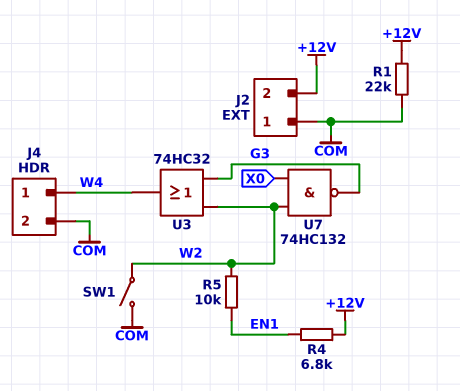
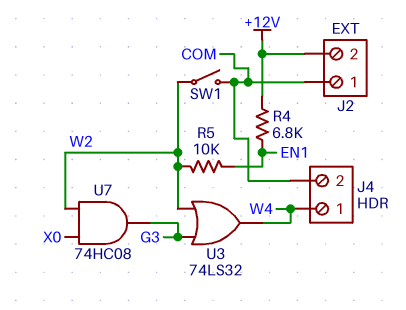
R1: 22k (+12V, COM) -> none
U3: OR 74HC32 (in G3, in W2, out W4) -> OR 74LS32 (in G3, in W2, out W4)
U7: NAND 74HC132 (in W2, in X0, out G3) -> AND 74HC08 (in W2, in X0, out G3)

